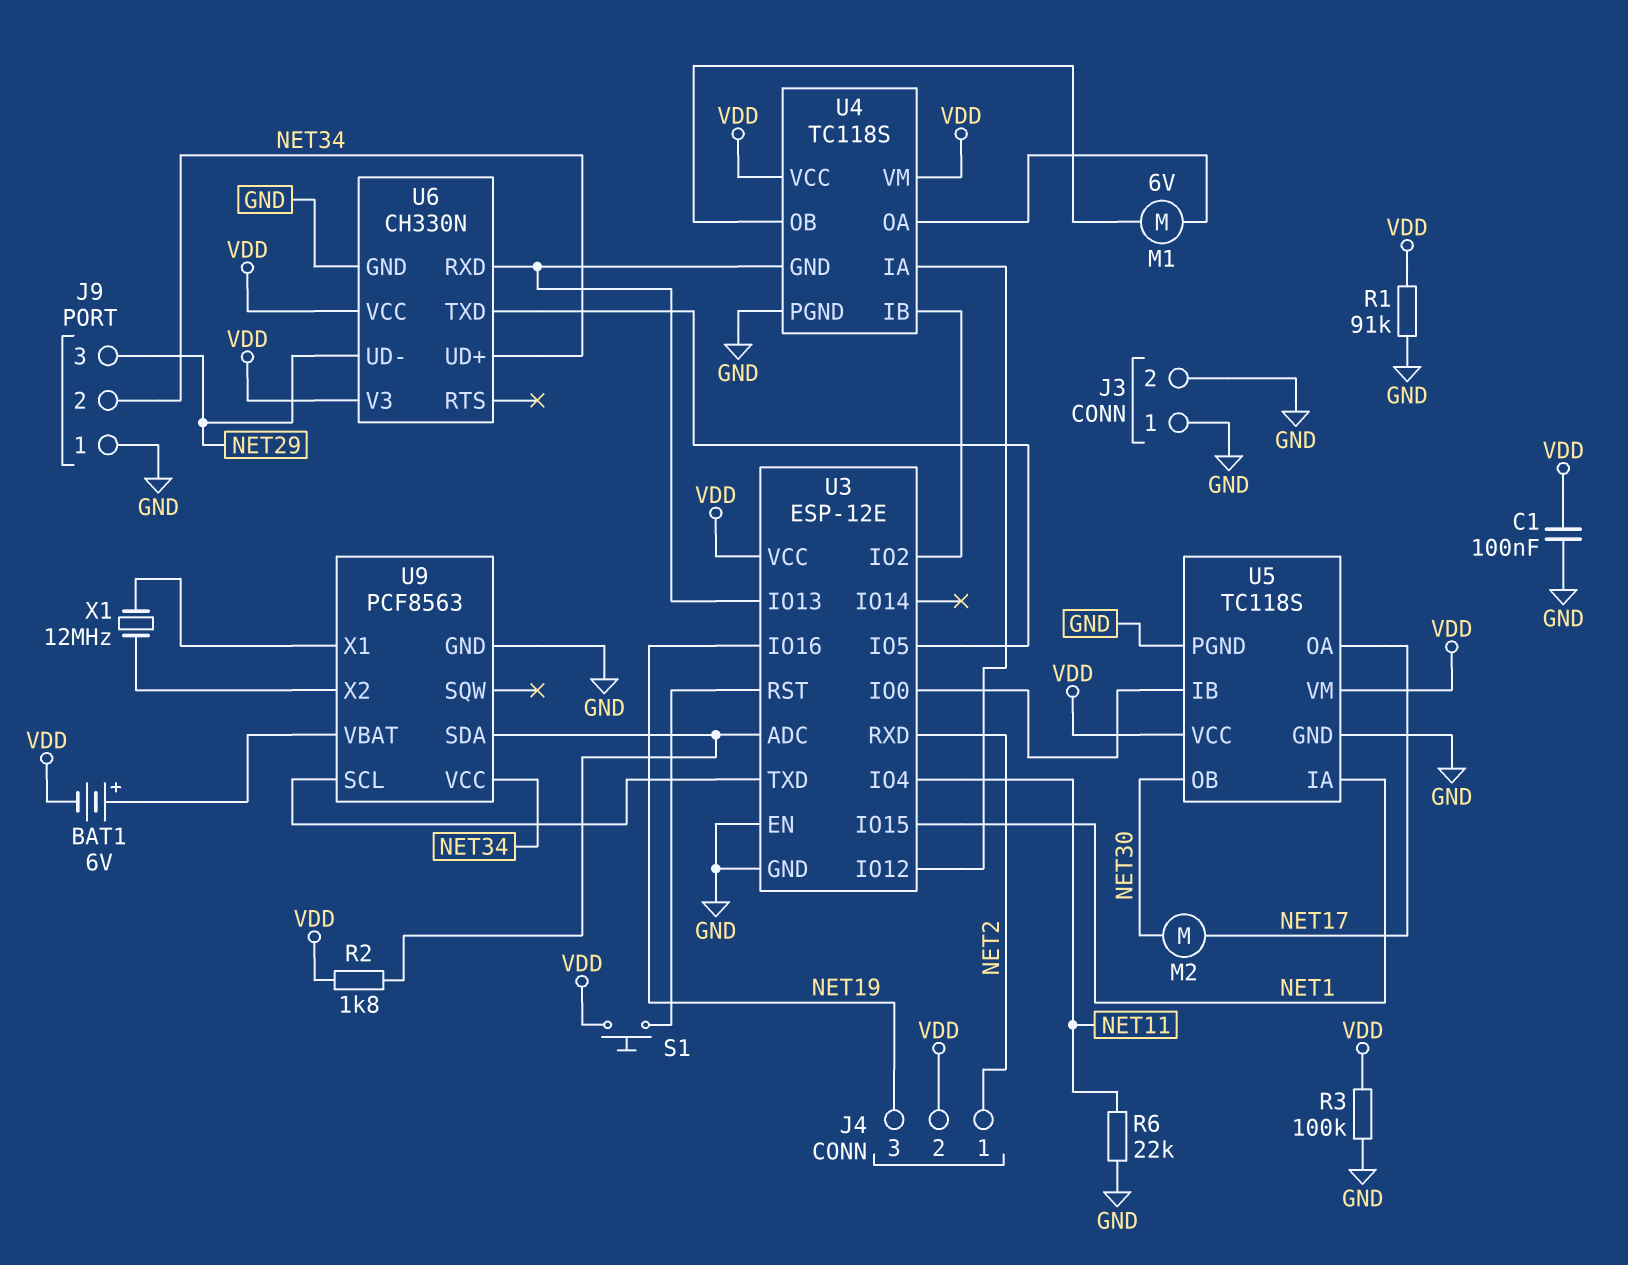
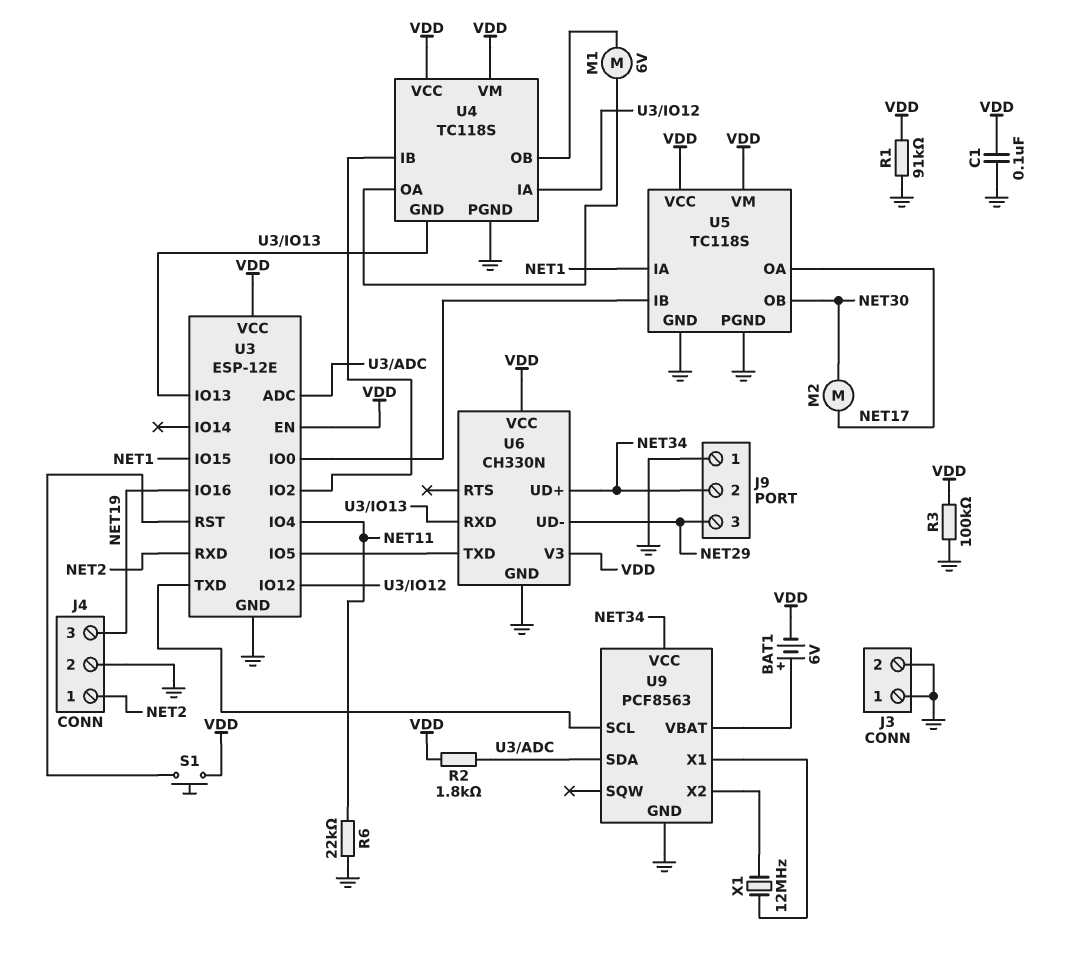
J4 pin 2: VDD -> GND
U3 pin EN: GND -> VDD

